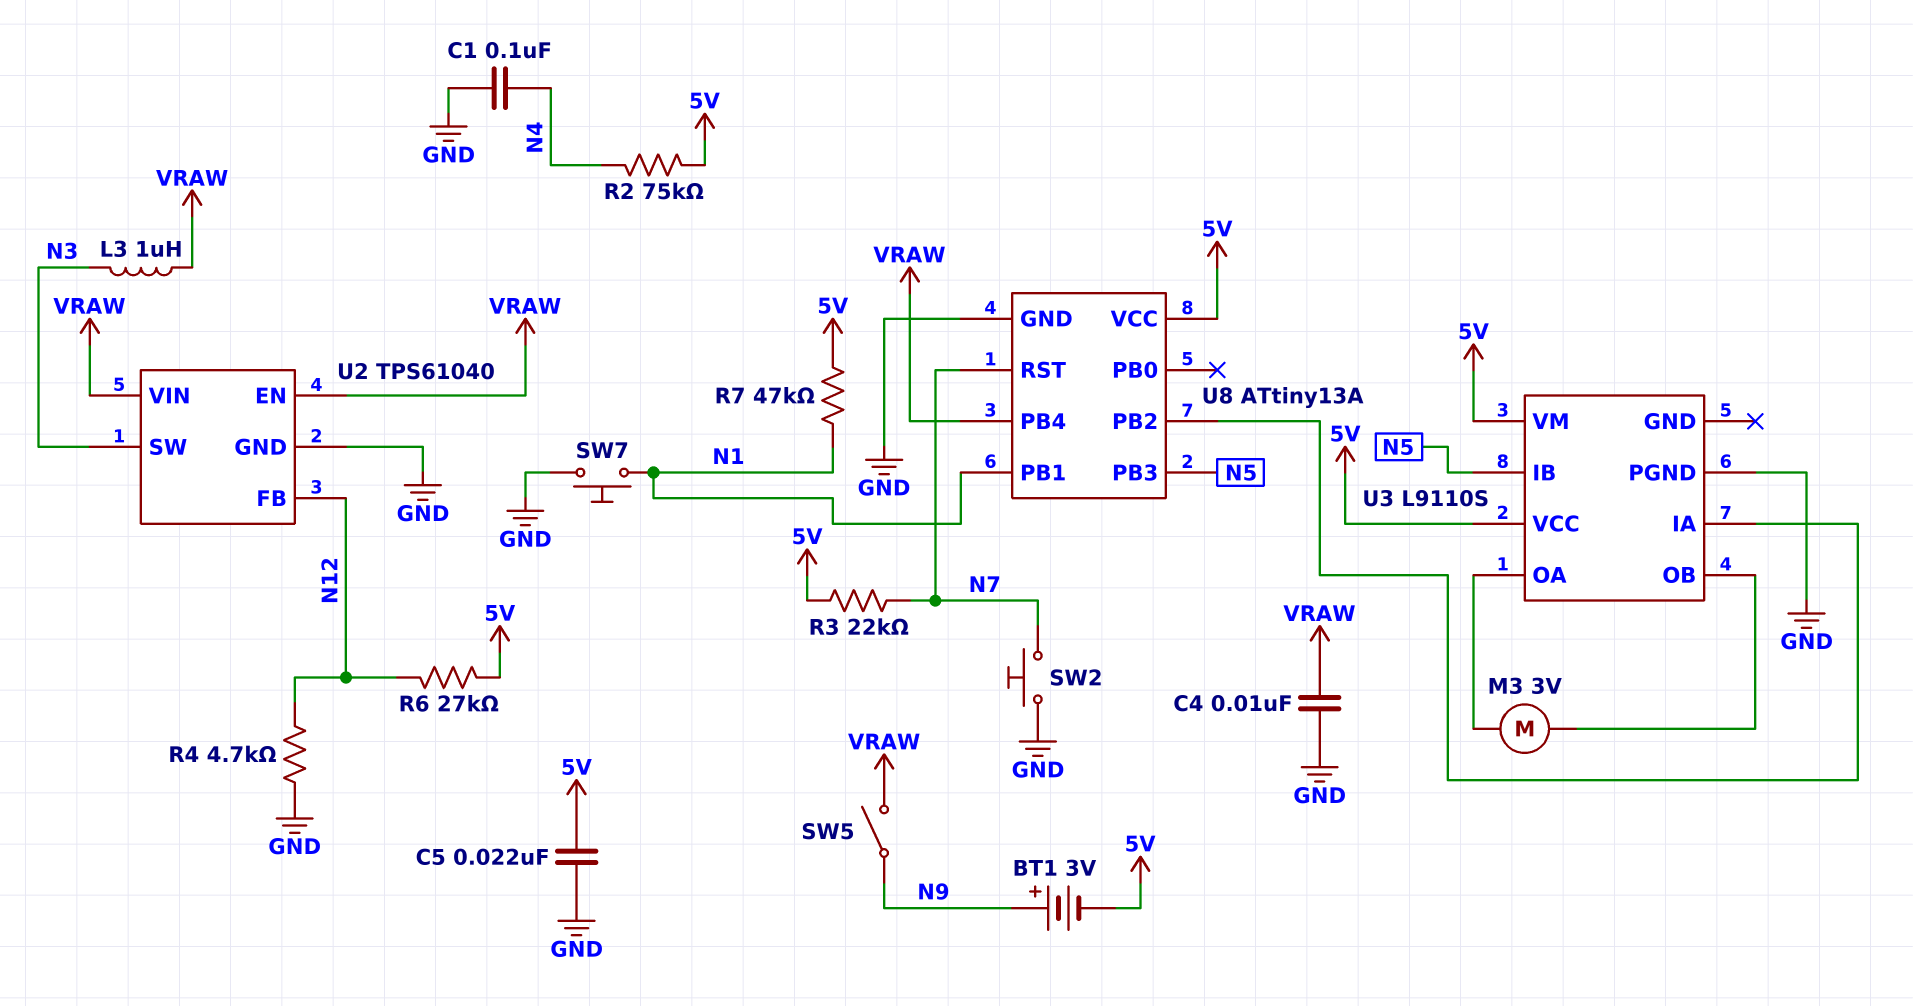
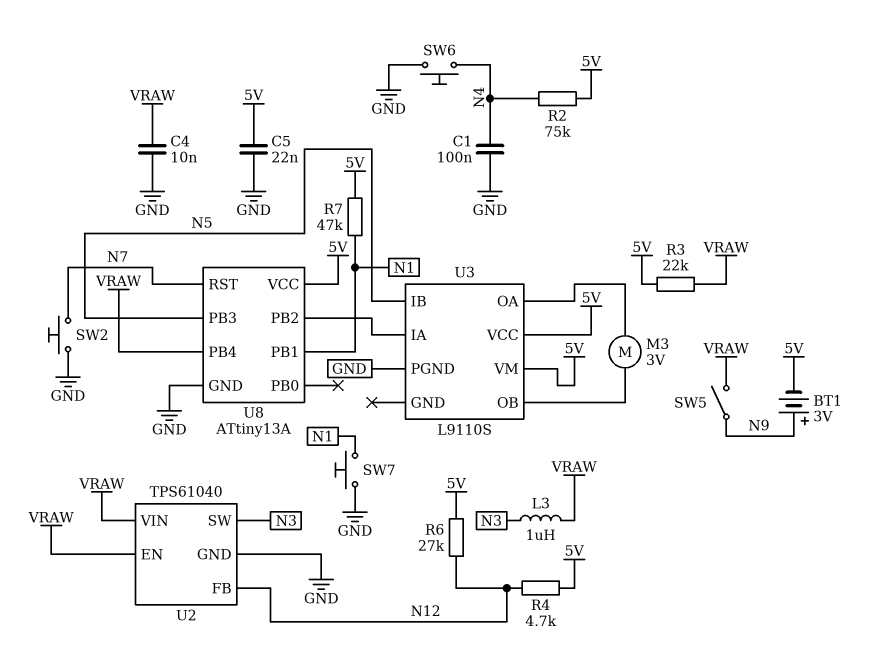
R3: 22k (5V, N7) -> 22k (5V, VRAW)
R4: 4.7k (GND, N12) -> 4.7k (5V, N12)
SW6: none -> button (GND, N4)

